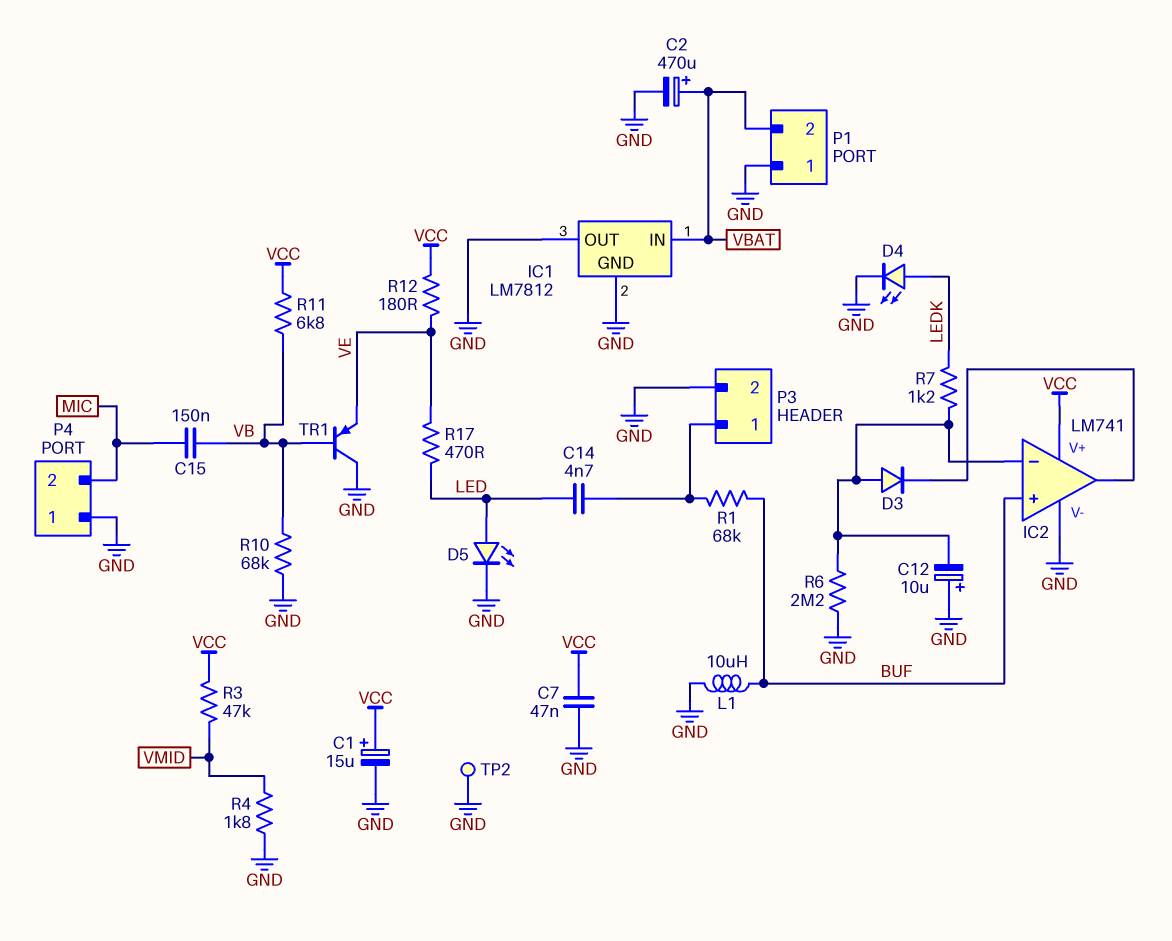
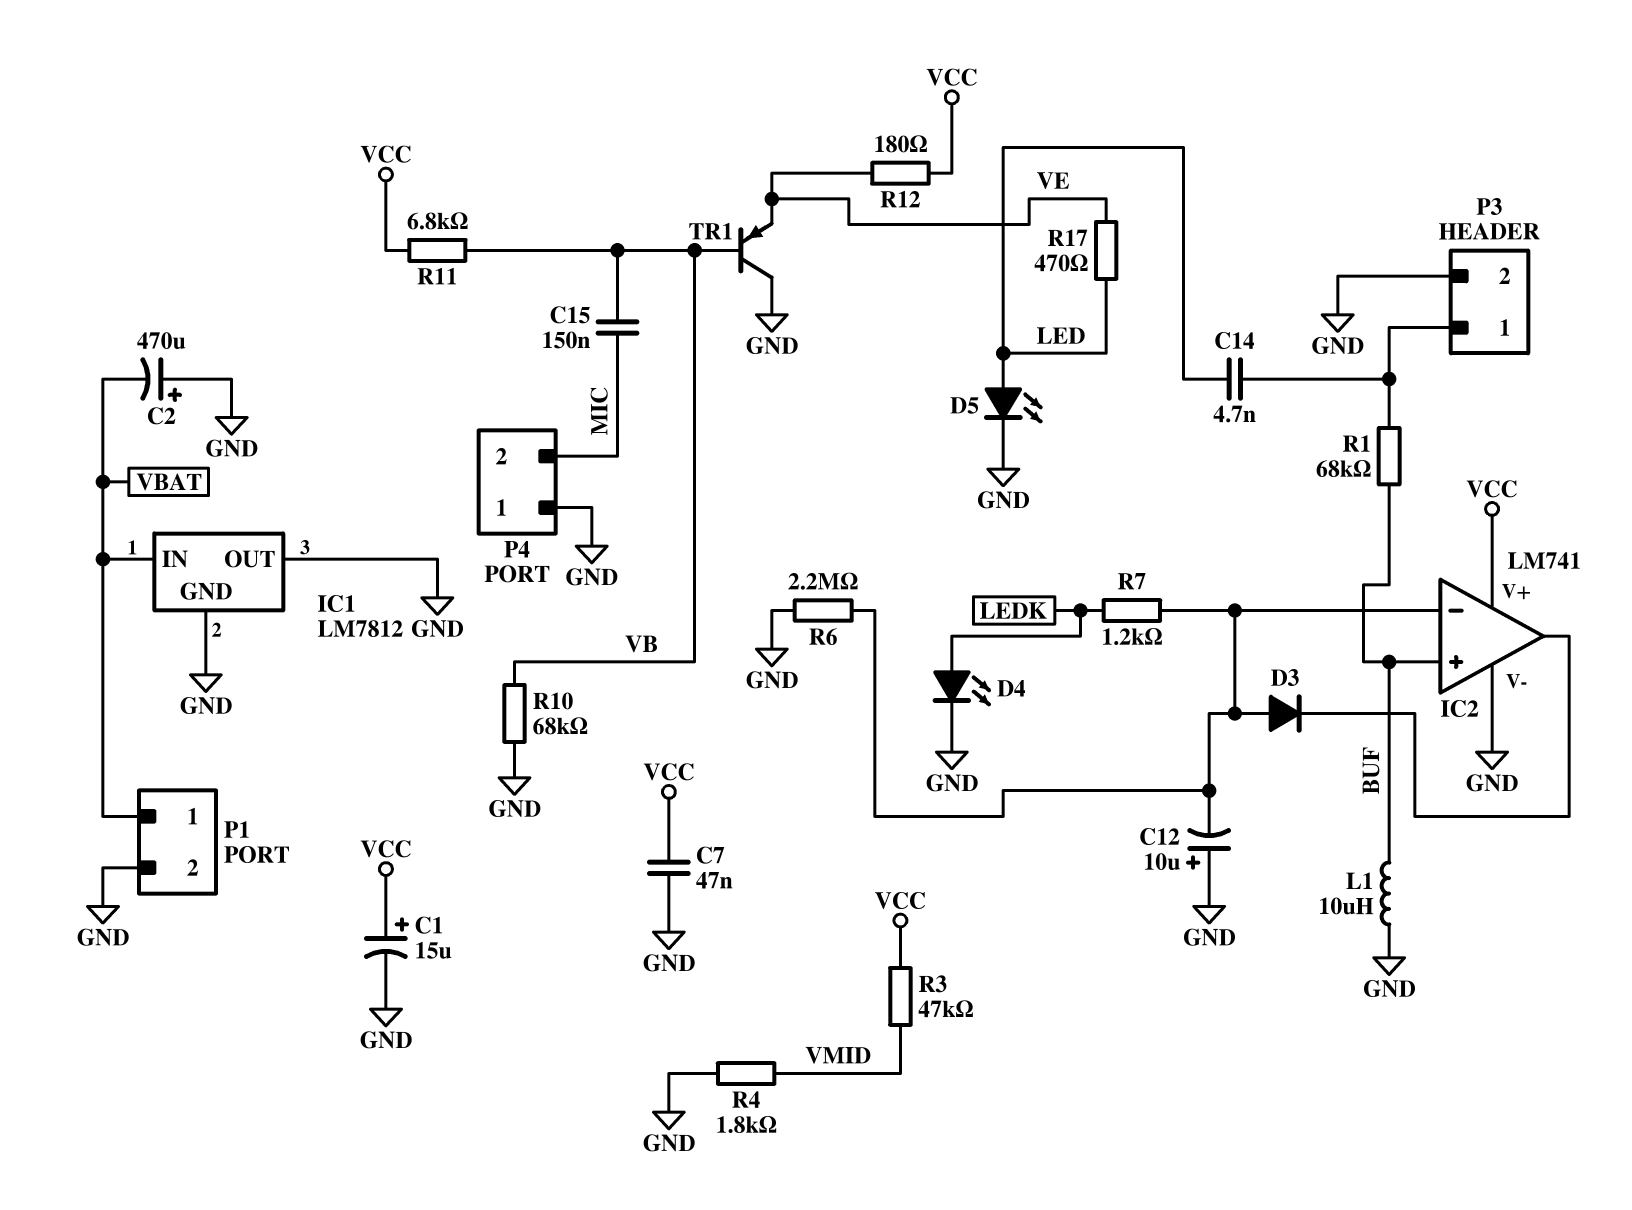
C2: 470uF (plus VBAT, minus GND) -> 470uF (plus GND, minus VBAT)
P1 pin 1: GND -> VBAT
P1 pin 2: VBAT -> GND
TP2: test point (GND) -> none

